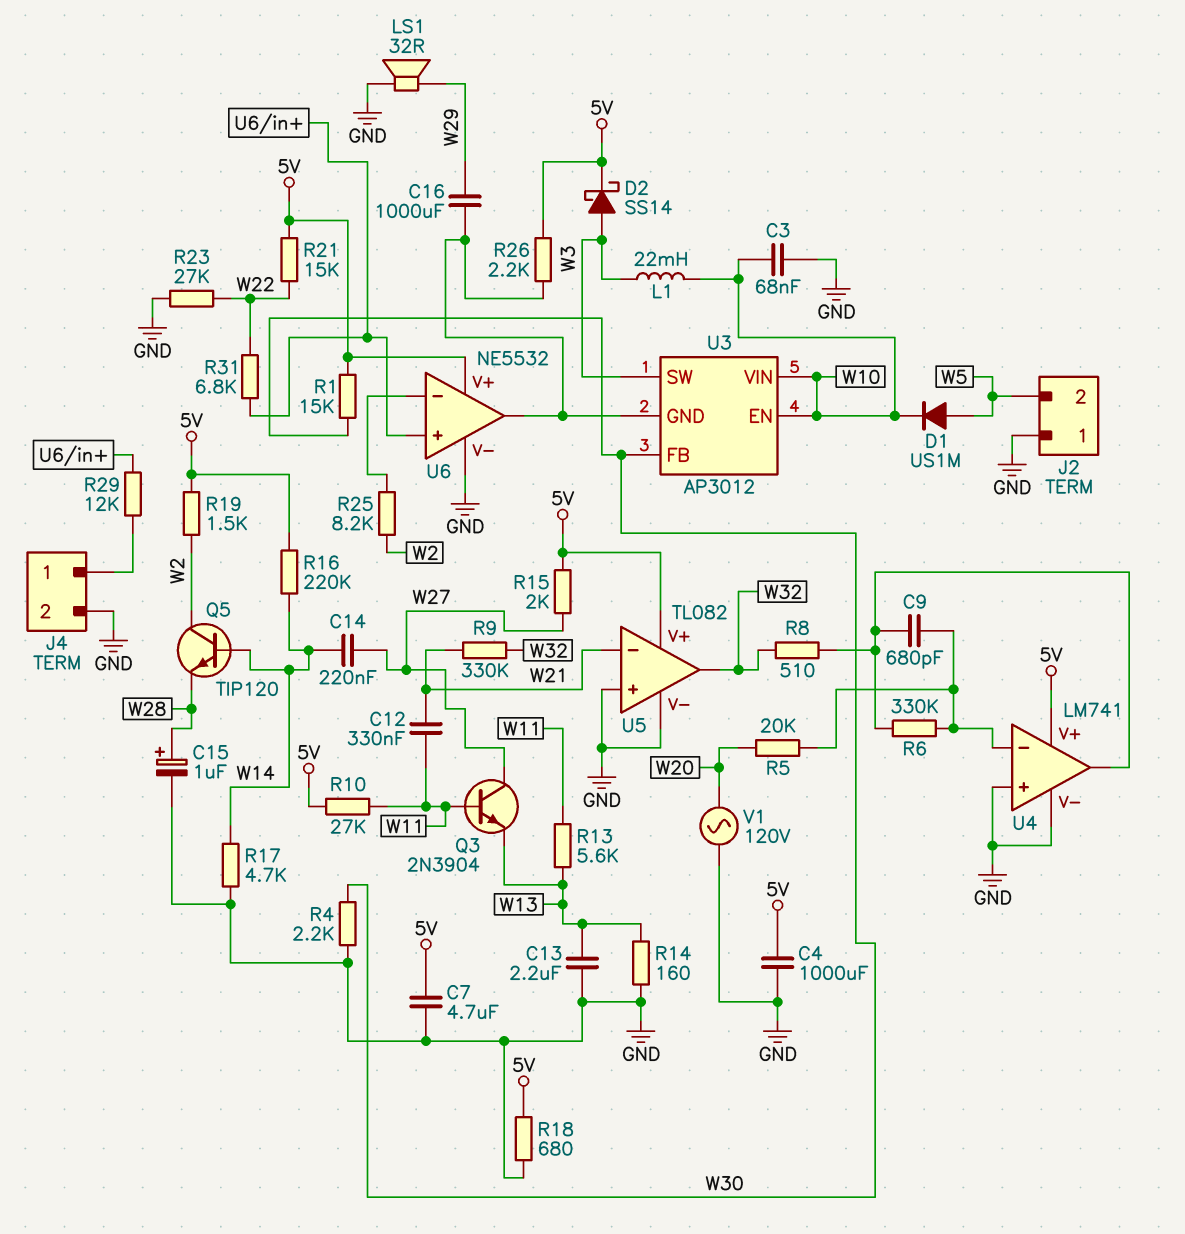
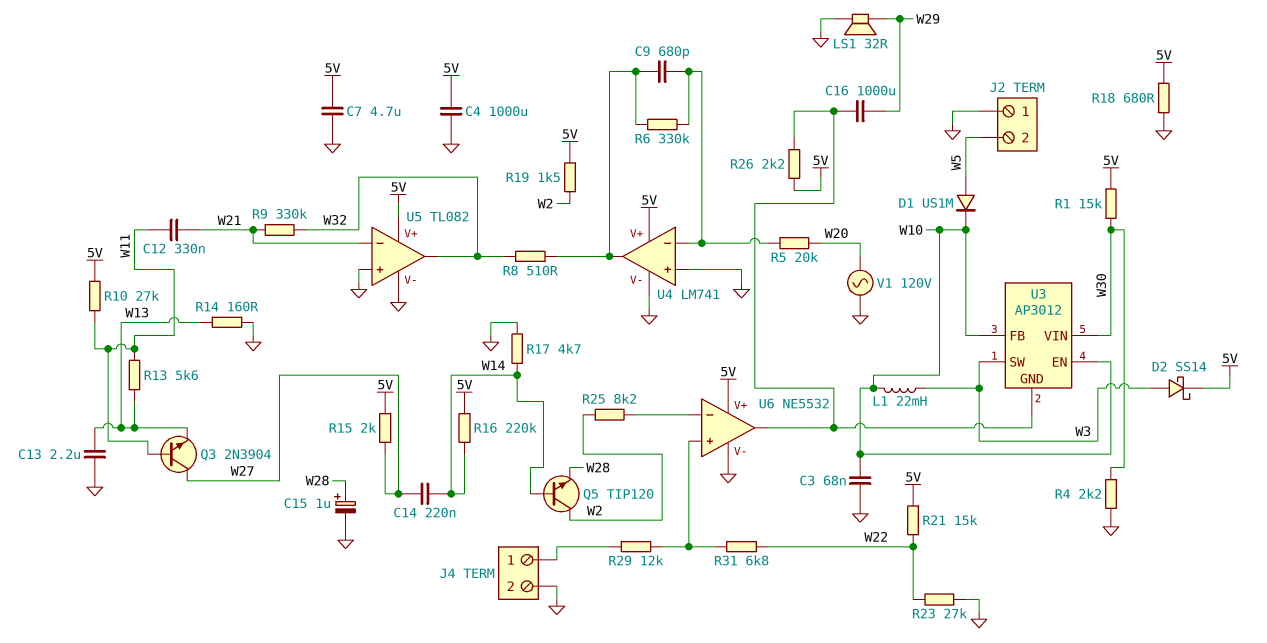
U3 pin FB: W30 -> W10
U3 pin VIN: W10 -> W30

